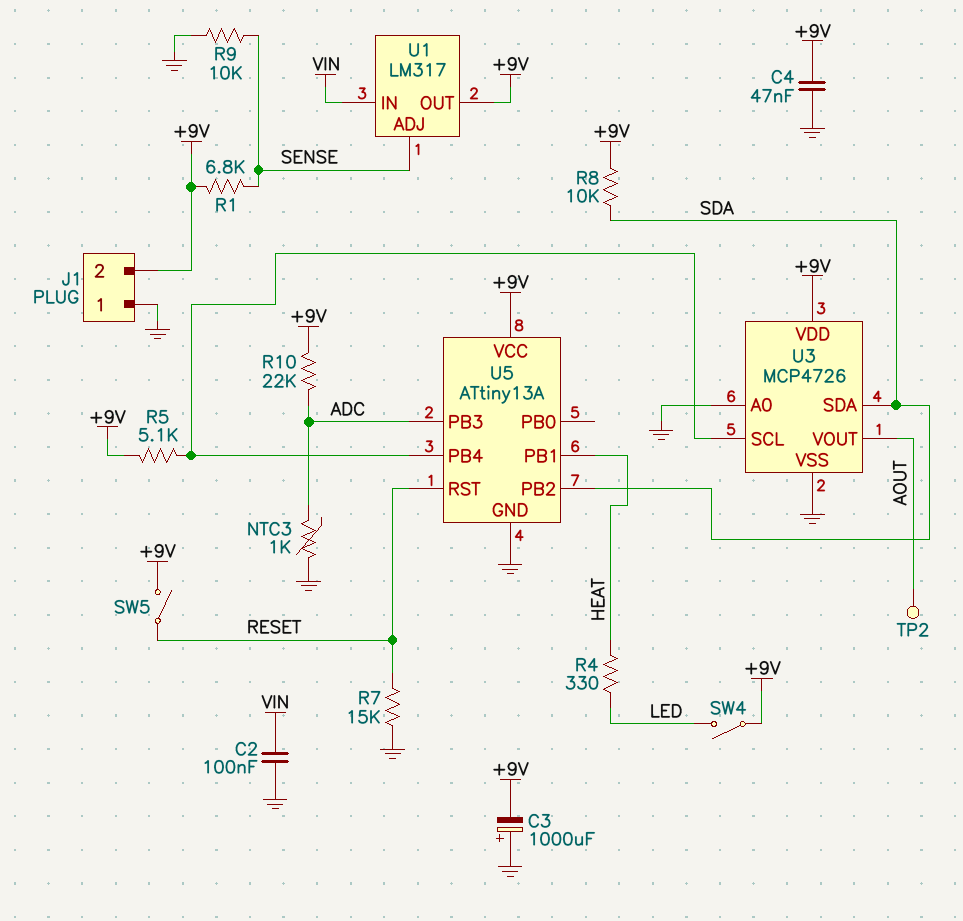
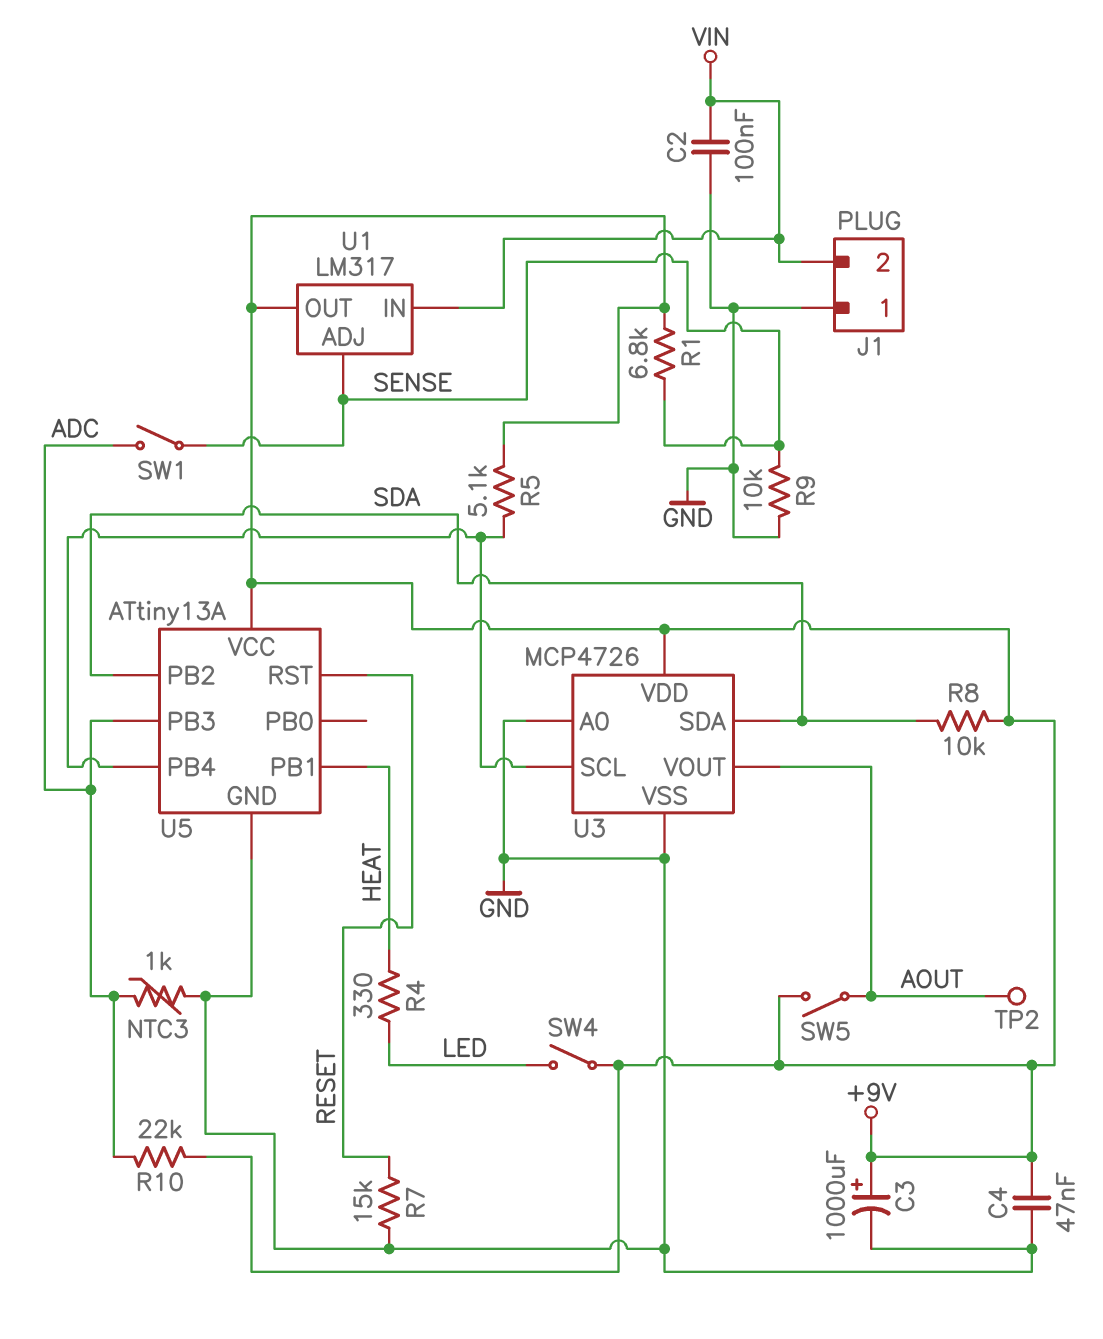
C3: 1000uF (plus GND, minus +9V) -> 1000uF (plus +9V, minus GND)
J1 pin 2: +9V -> VIN
SW1: none -> switch (ADC, SENSE)
SW5: switch (+9V, RESET) -> switch (+9V, AOUT)

